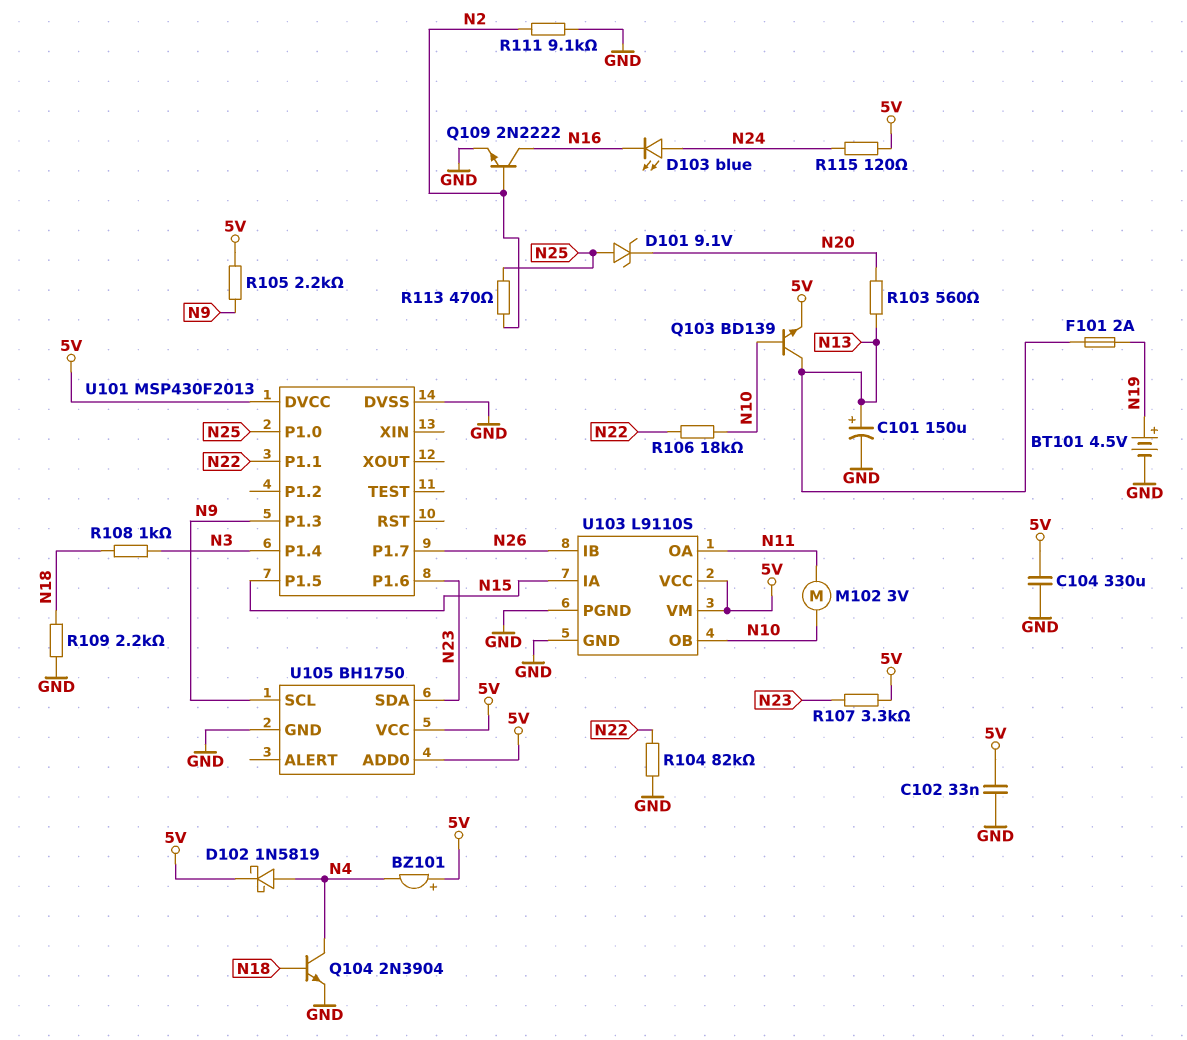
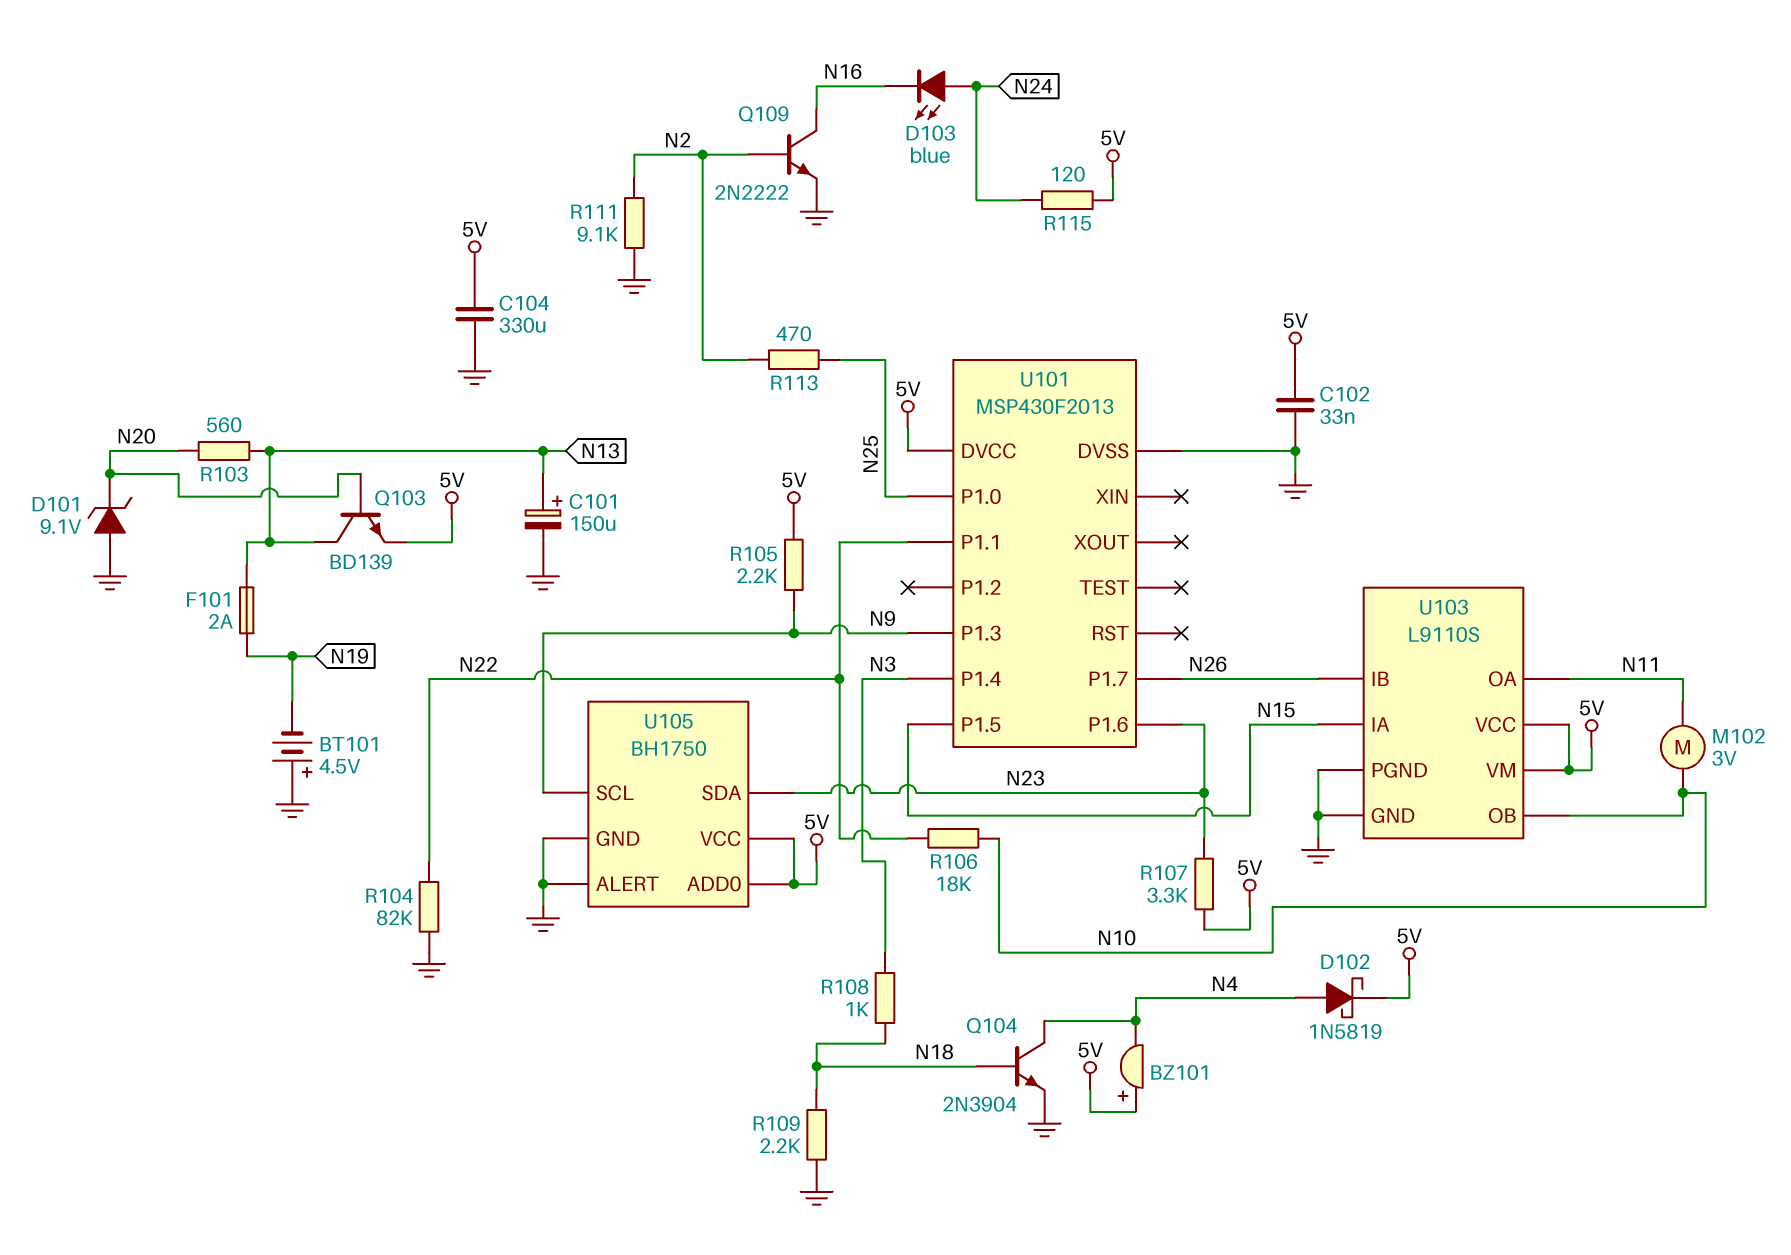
BT101: 4.5V (plus N19, minus GND) -> 4.5V (plus GND, minus N19)
D101: zener 9.1V (A N25, K N20) -> zener 9.1V (A GND, K N20)
Q103: NPN BD139 (B N10, C N13, E 5V) -> NPN BD139 (B N20, C N13, E 5V)
U105 pin ALERT: none -> GND

